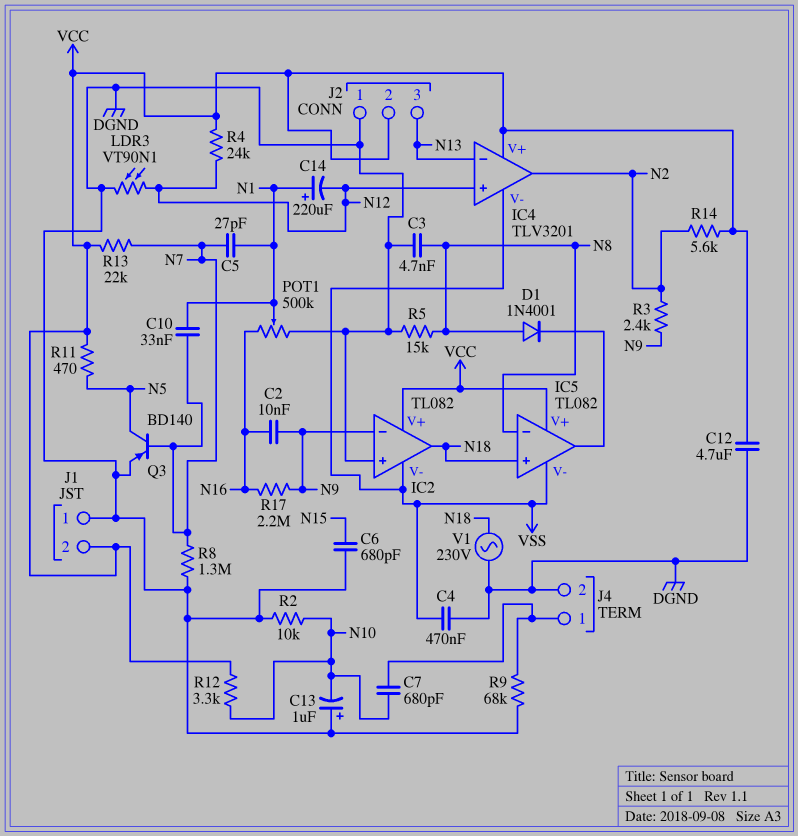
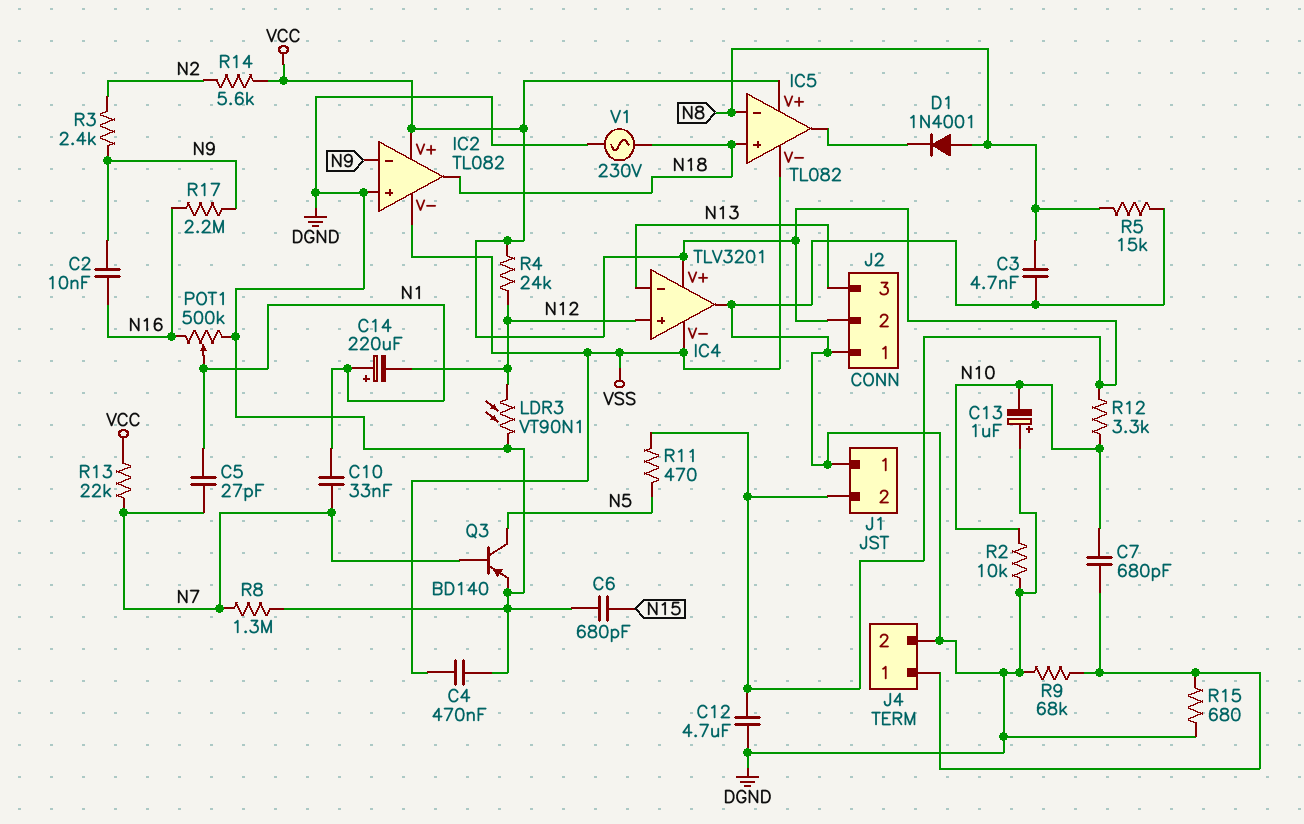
IC4 pin out: N2 -> DGND
R15: none -> 680 (DGND, J4/1)

